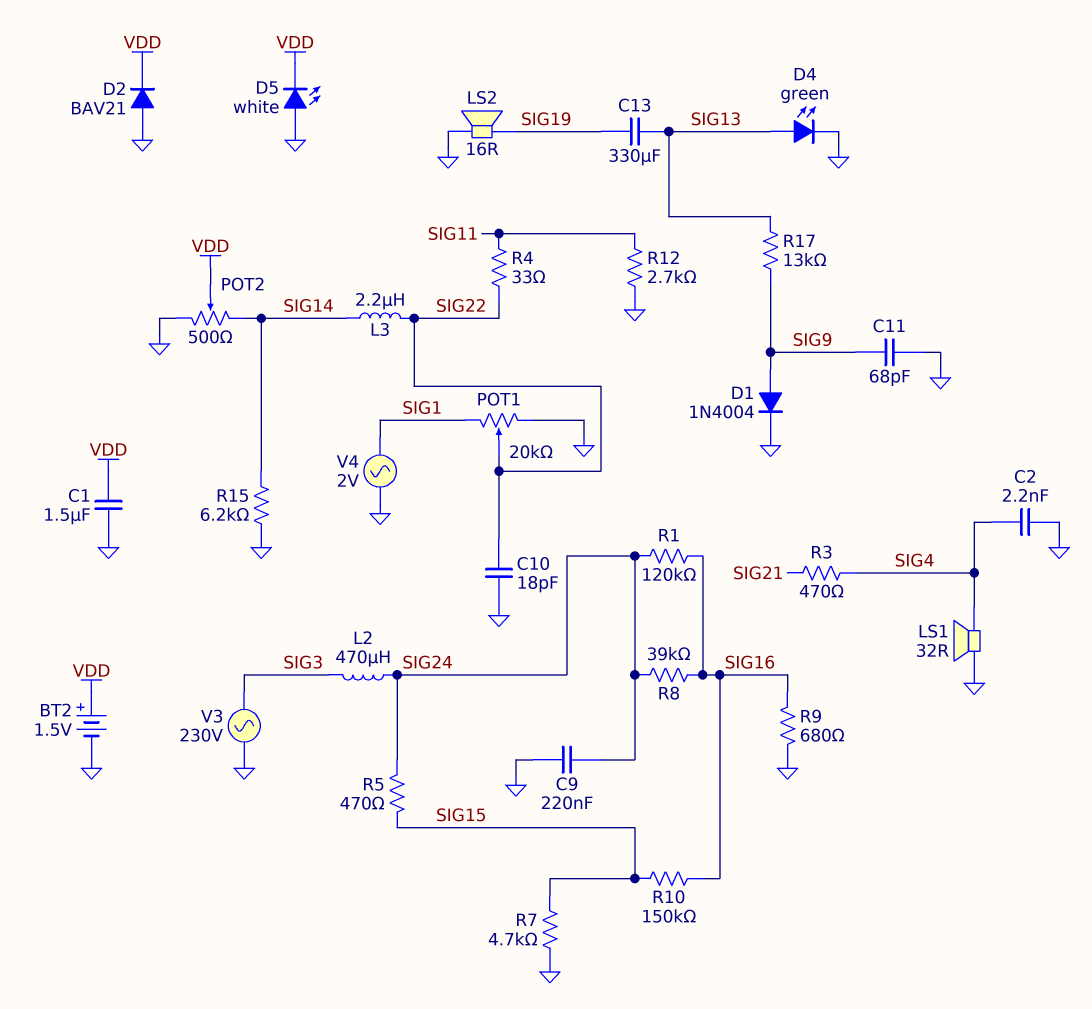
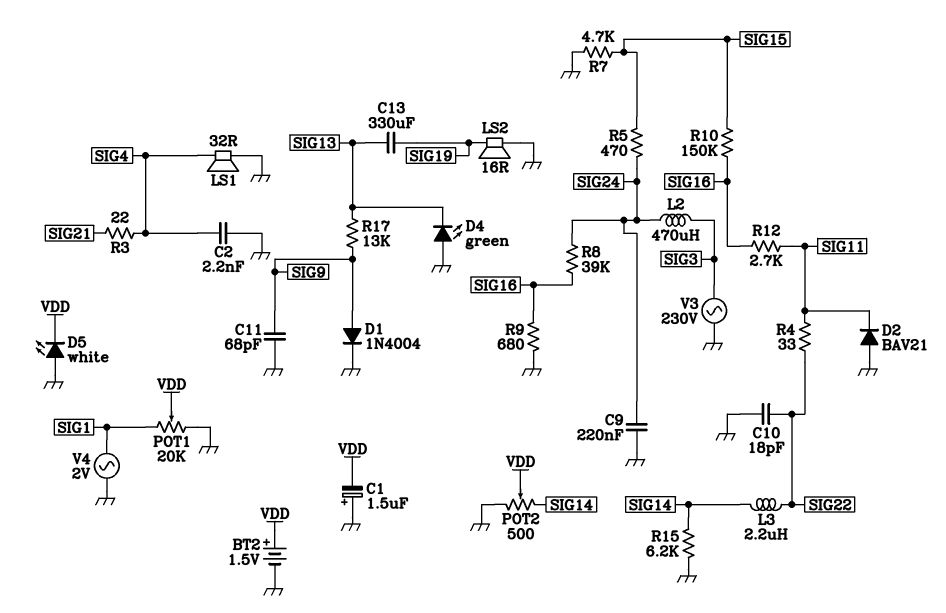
C1: 1.5uF (GND, VDD) -> 1.5uF (plus GND, minus VDD)
D2: diode BAV21 (A GND, K VDD) -> diode BAV21 (A GND, K SIG11)
D4: LED green (A SIG13, K GND) -> LED green (A GND, K SIG13)
POT1: 20k (GND, SIG1, wiper SIG22) -> 20k (GND, SIG1, wiper VDD)
R1: 120k (SIG16, SIG24) -> none
R3: 470 (SIG4, SIG21) -> 22 (SIG4, SIG21)
R12: 2.7k (GND, SIG11) -> 2.7k (SIG11, SIG16)

